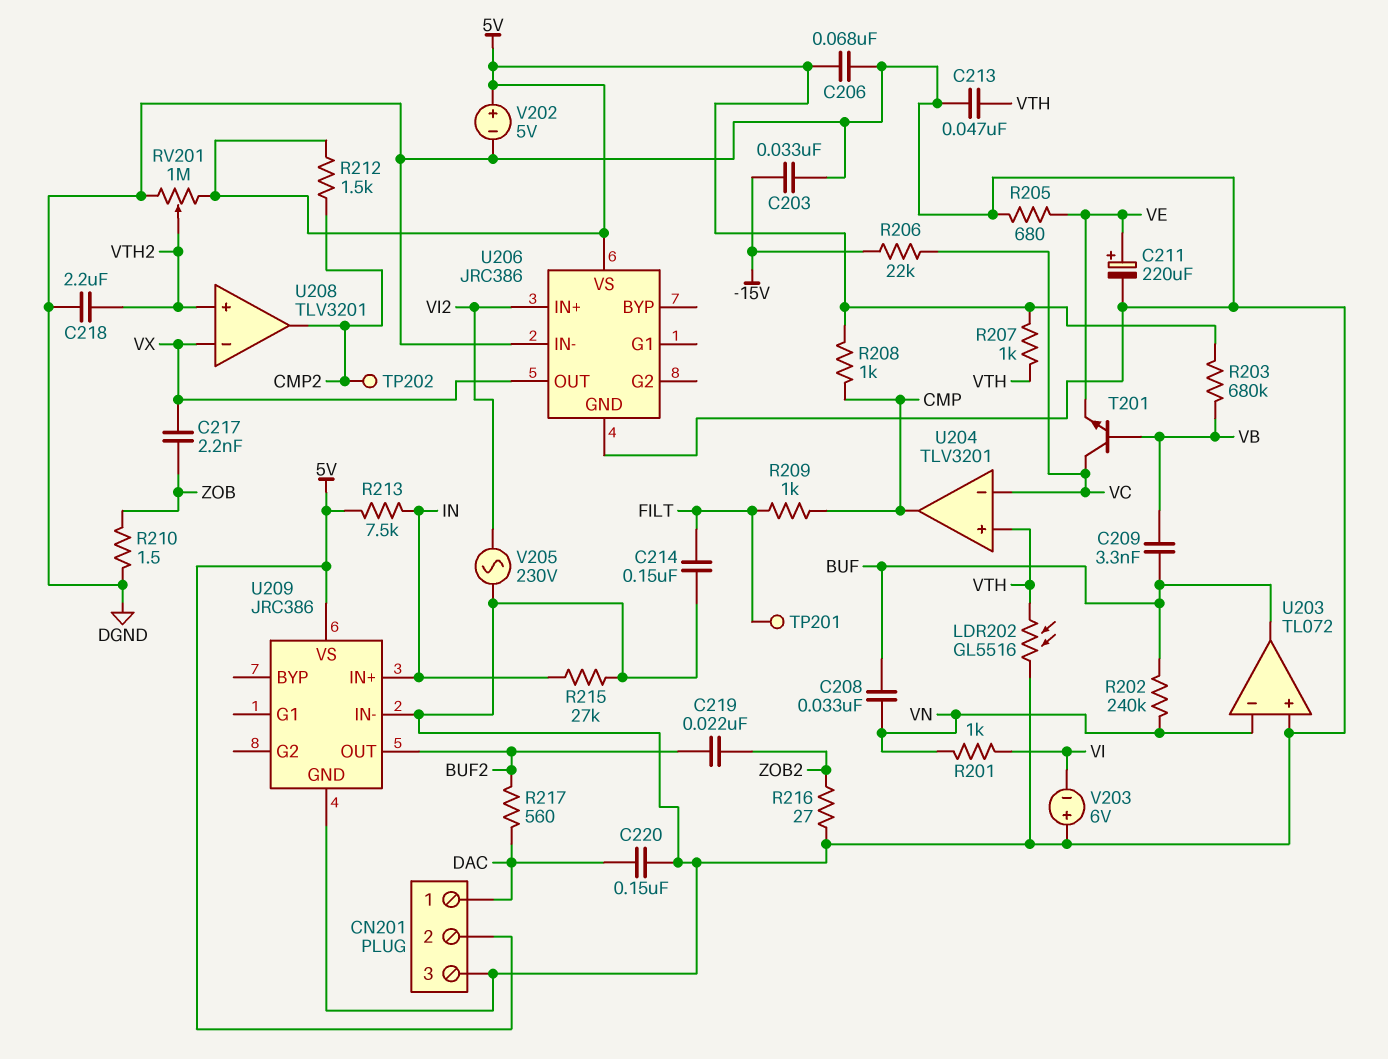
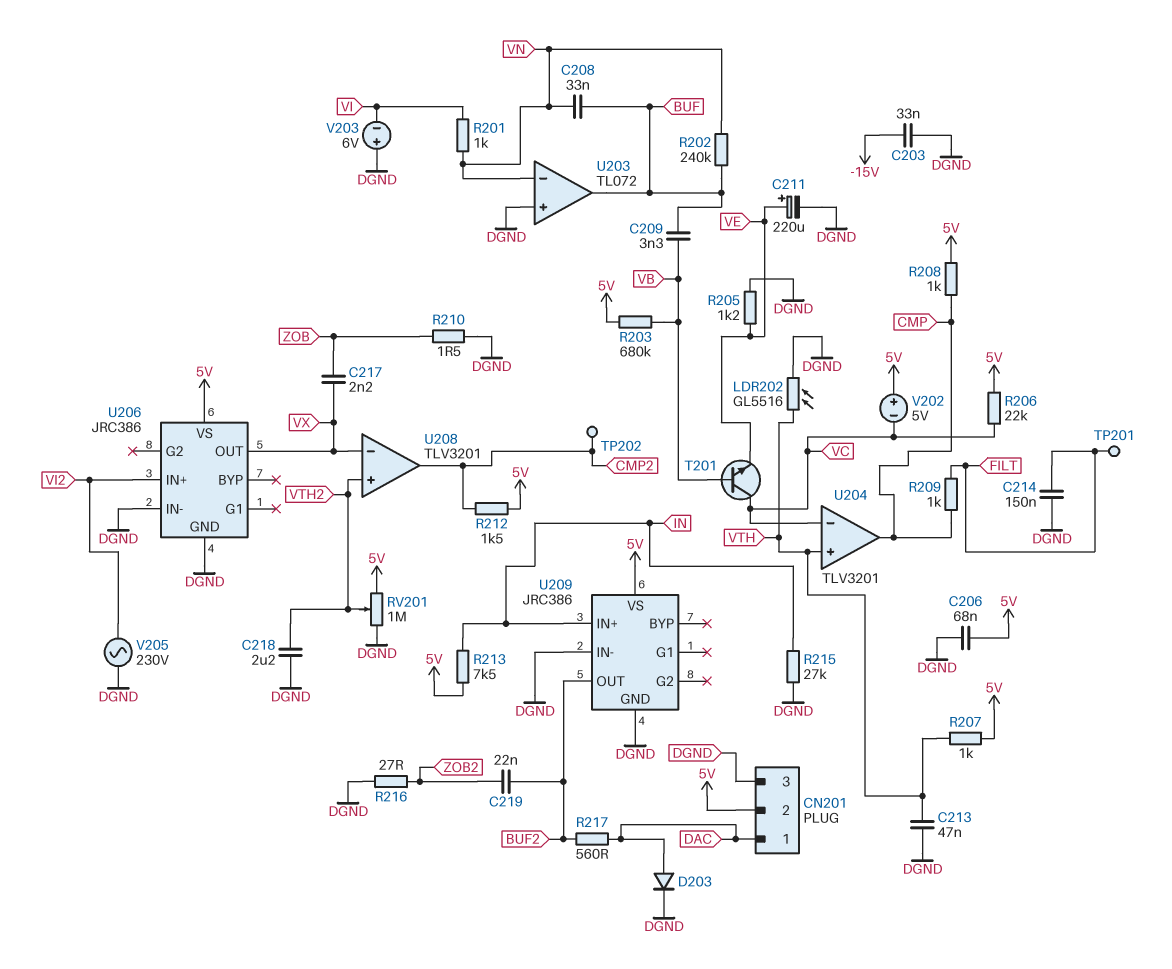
C220: 150nF (DAC, DGND) -> none
D203: none -> diode (A DAC, K DGND)
R205: 680 (DGND, VE) -> 1.2k (DGND, VE)
R206: 22k (-15V, VC) -> 22k (5V, VC)
V202: 5V (plus 5V, minus DGND) -> 5V (plus 5V, minus VC)

